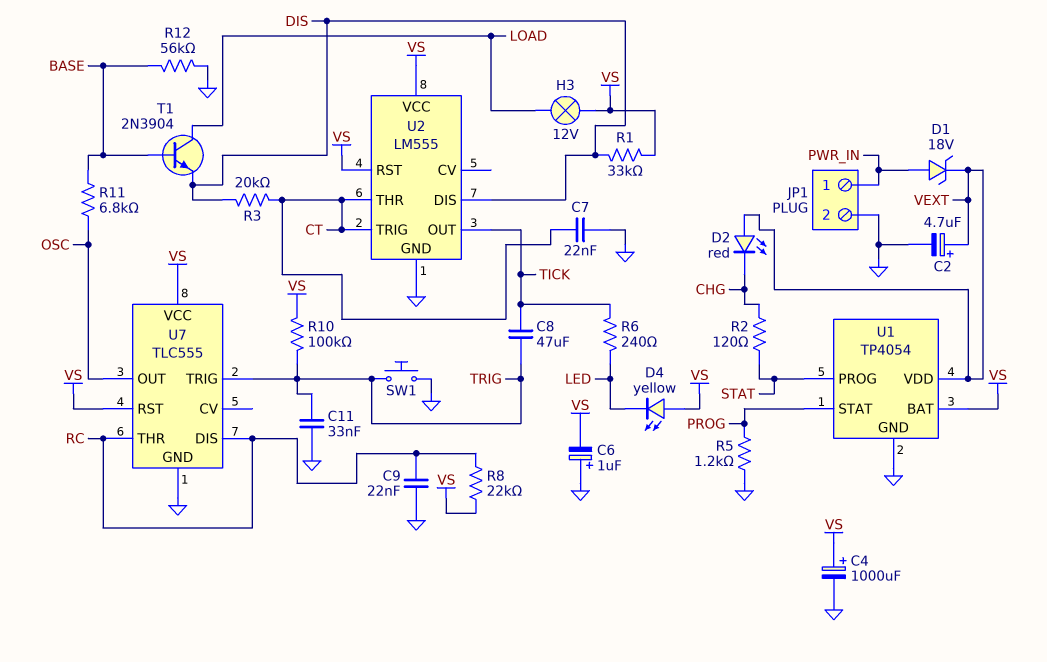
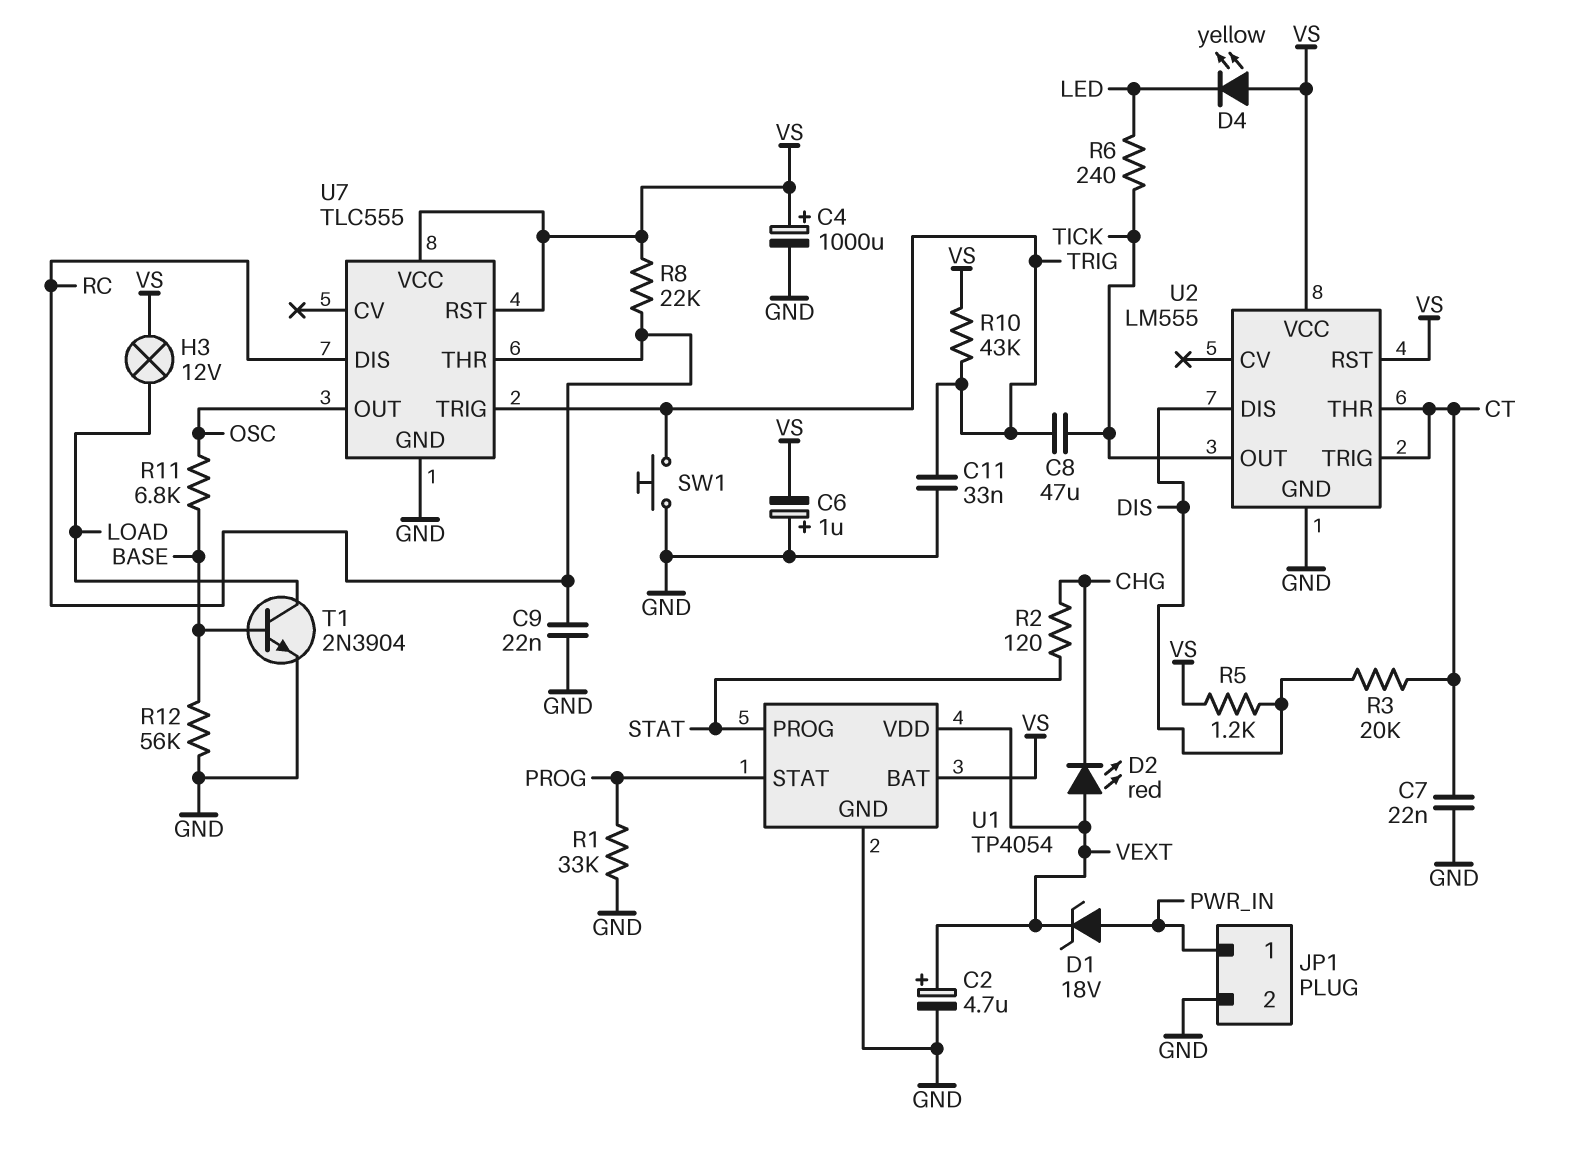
R1: 33k (DIS, VS) -> 33k (GND, PROG)
R5: 1.2k (GND, PROG) -> 1.2k (DIS, VS)
R10: 100k (TRIG, VS) -> 43k (TRIG, VS)
T1: NPN 2N3904 (B BASE, C LOAD, E DIS) -> NPN 2N3904 (B BASE, C LOAD, E GND)

